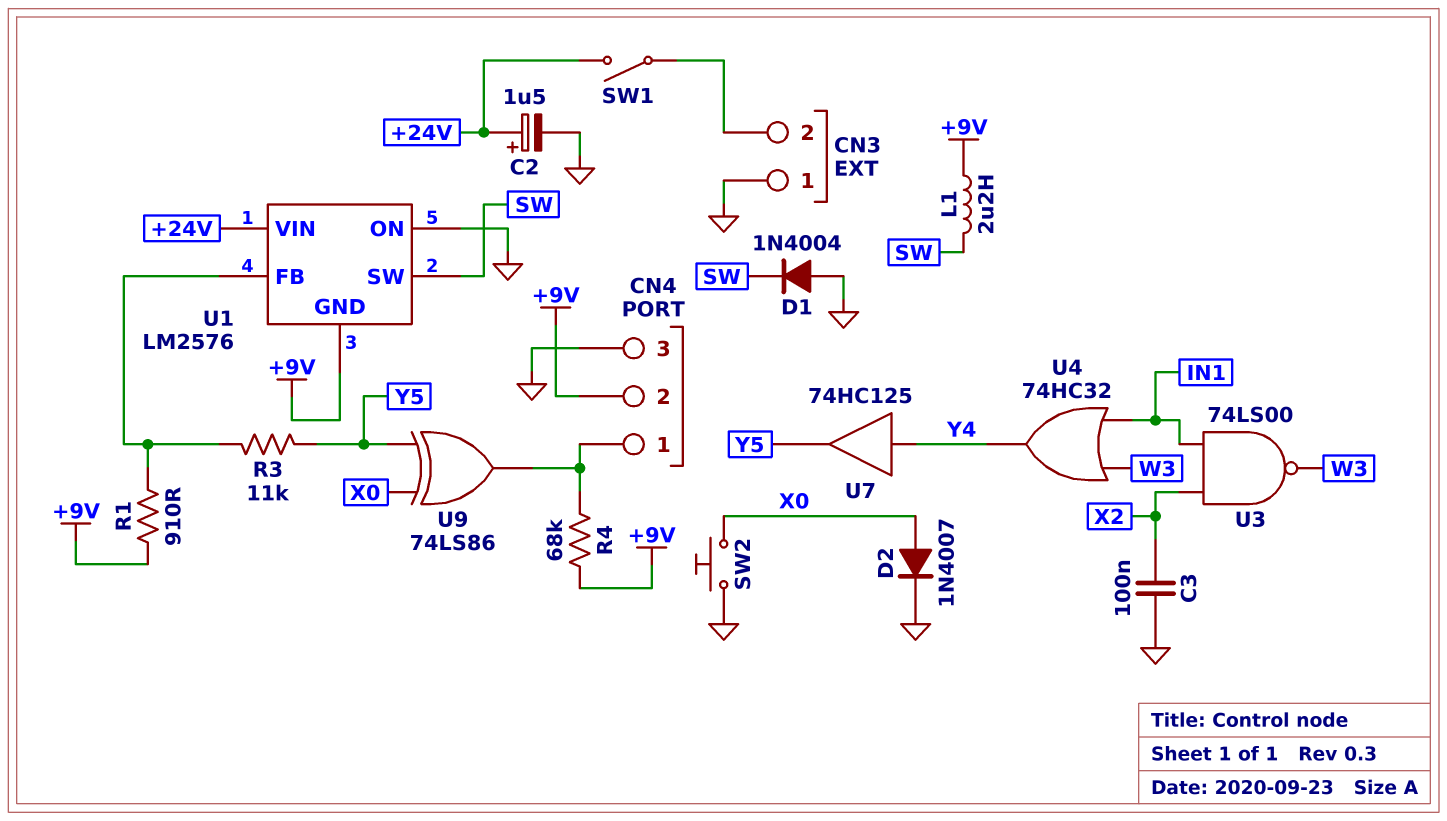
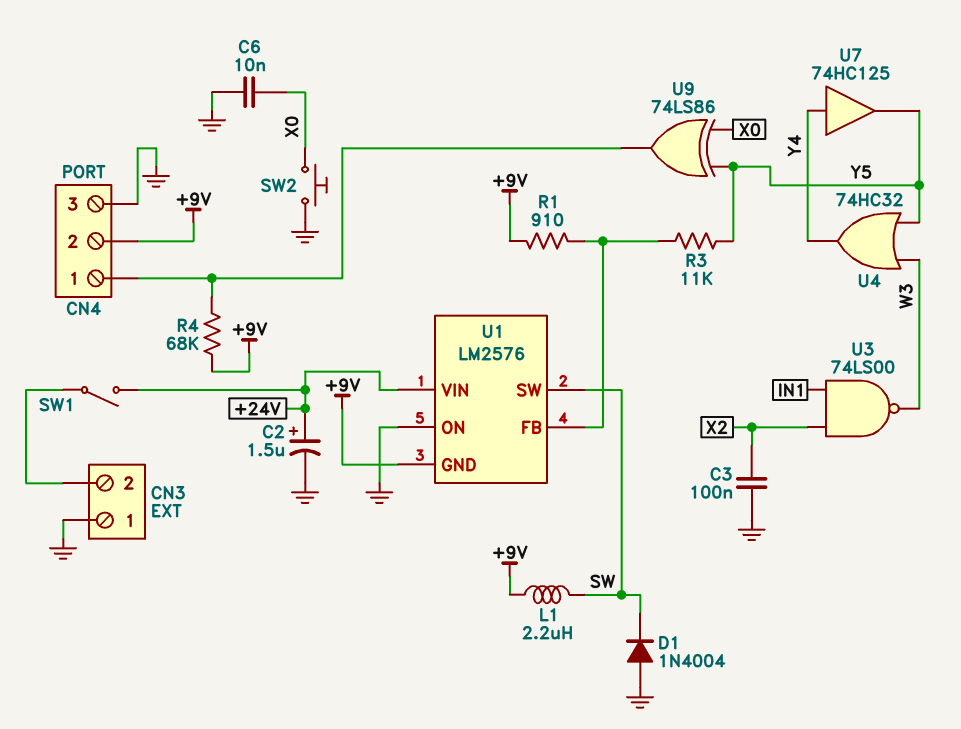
C6: none -> 10nF (GND, X0)
D2: diode 1N4007 (A X0, K GND) -> none
U4: OR 74HC32 (in IN1, in W3, out Y4) -> OR 74HC32 (in W3, in Y5, out Y4)

